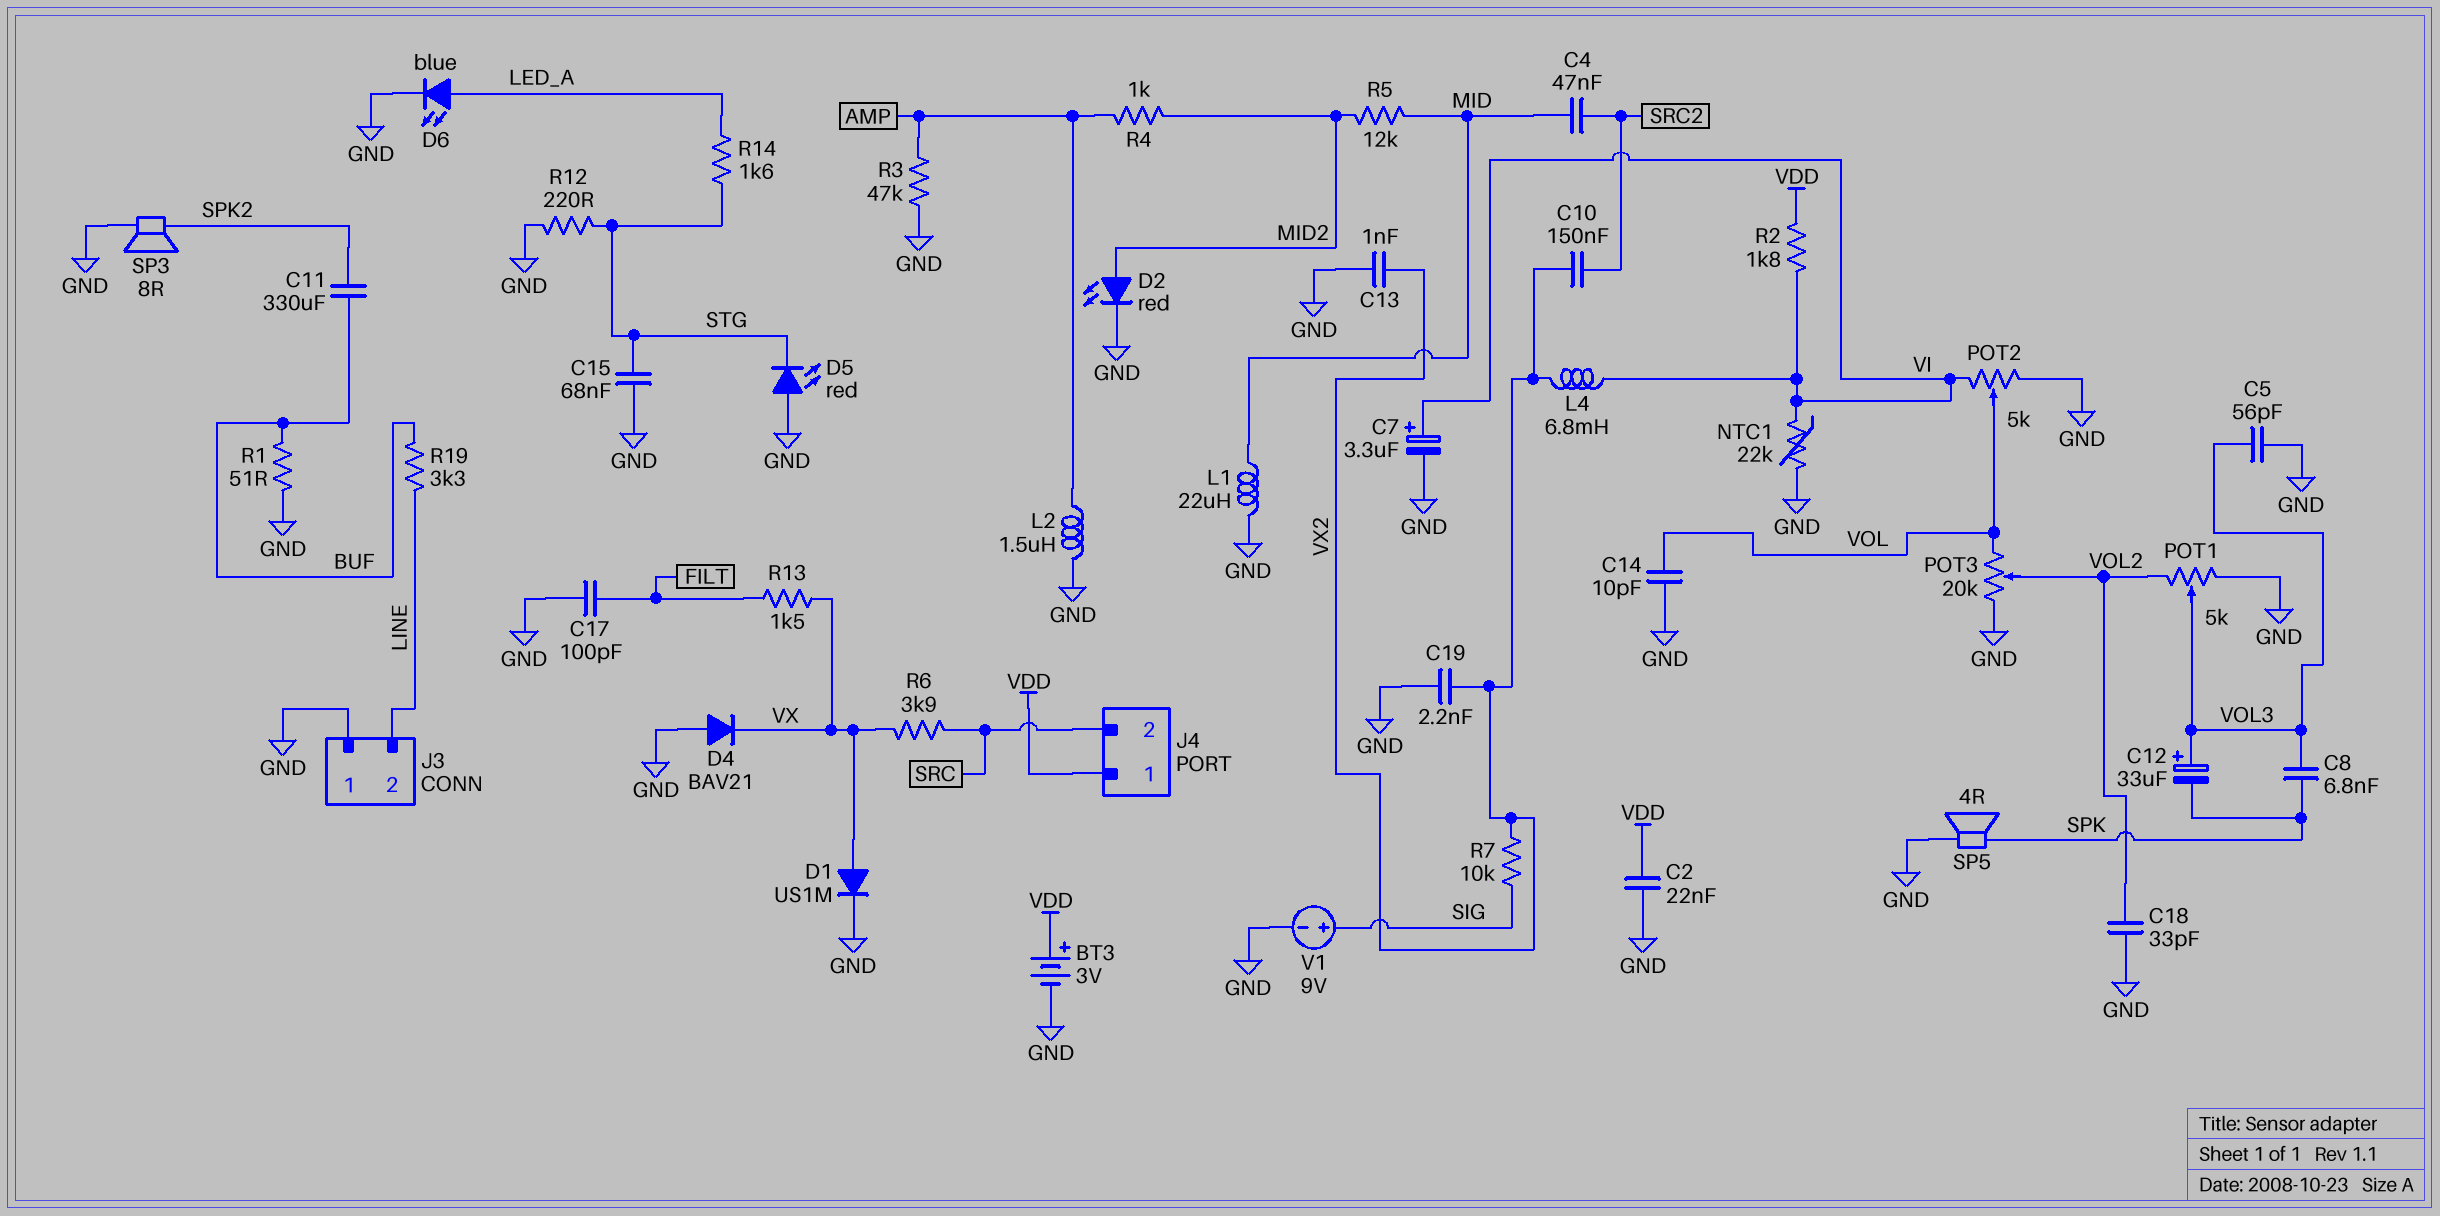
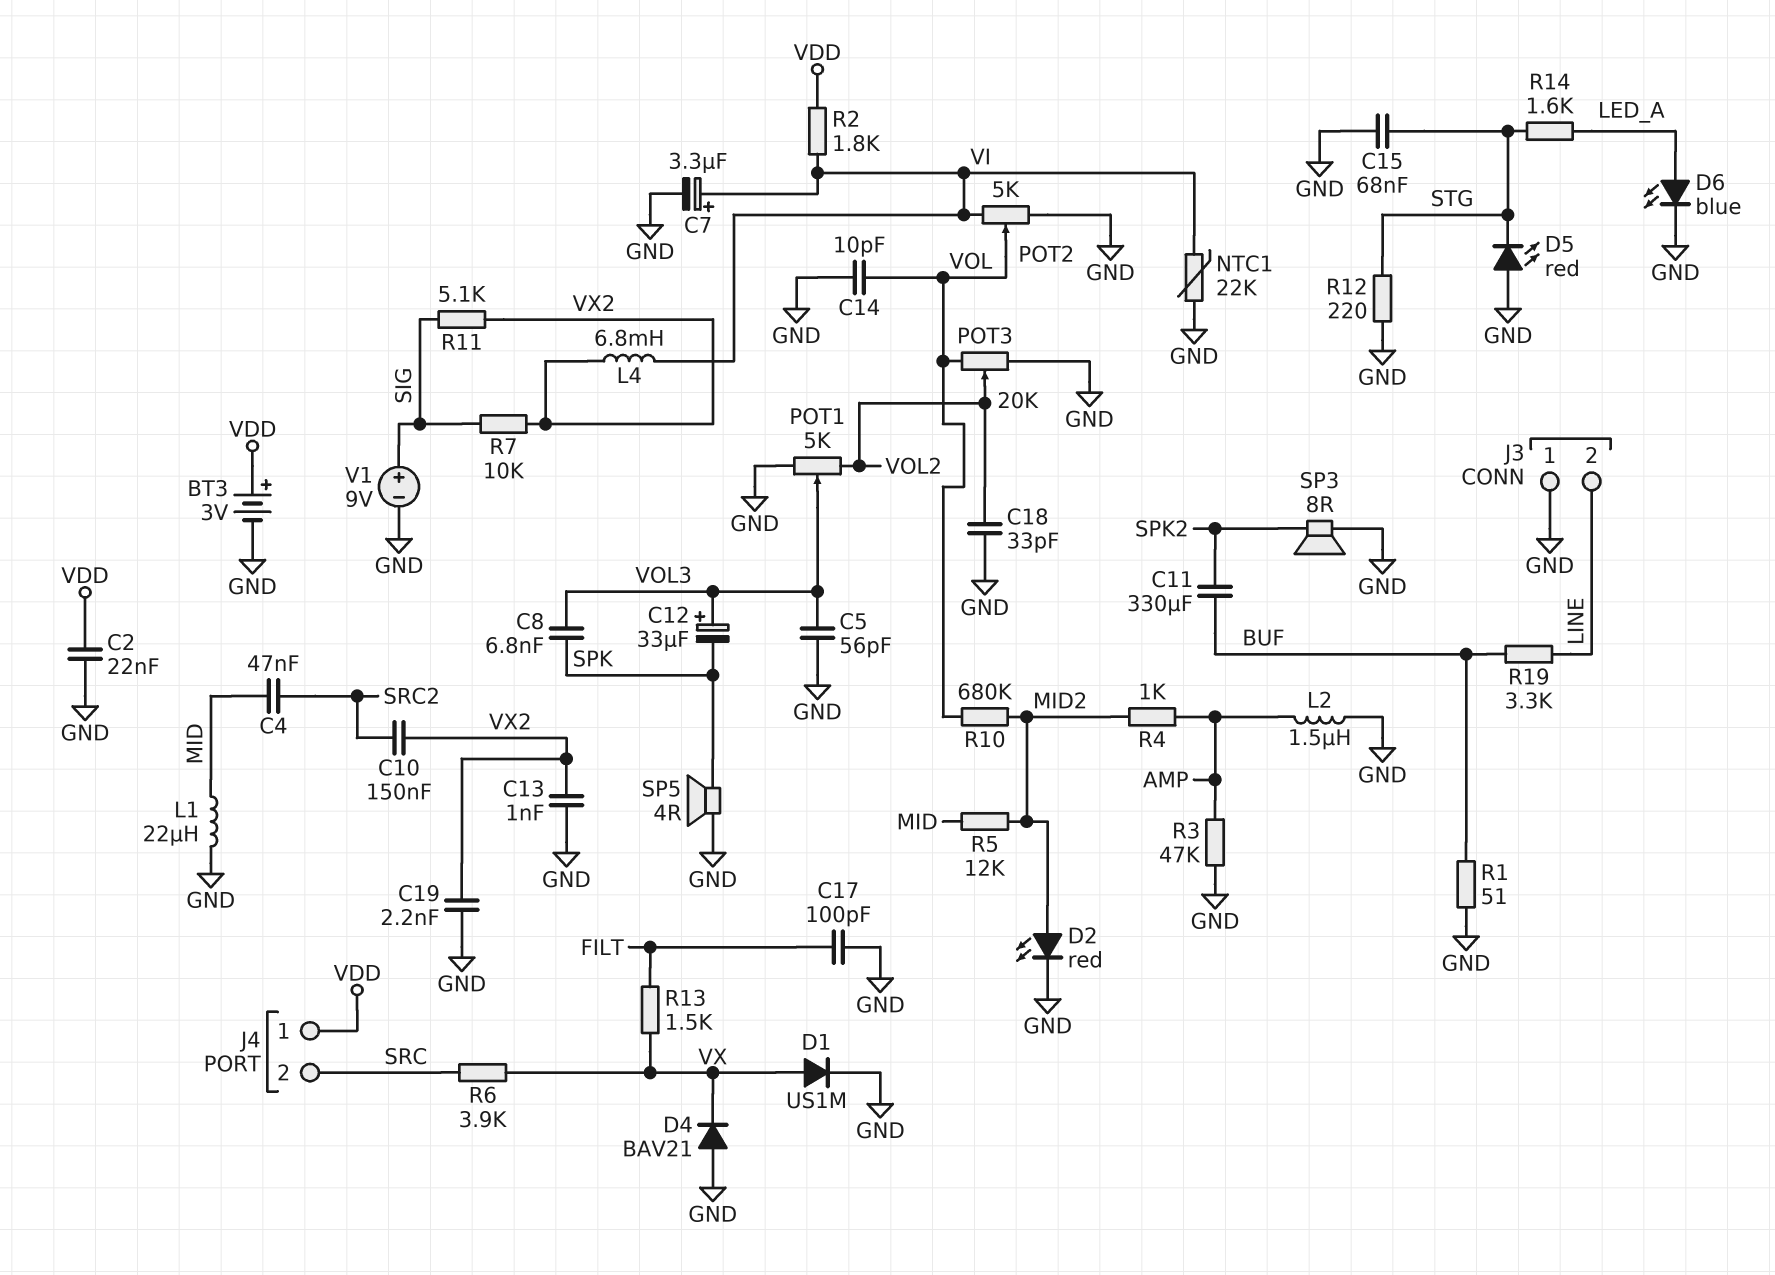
R10: none -> 680k (MID2, VOL)
R11: none -> 5.1k (SIG, VX2)

